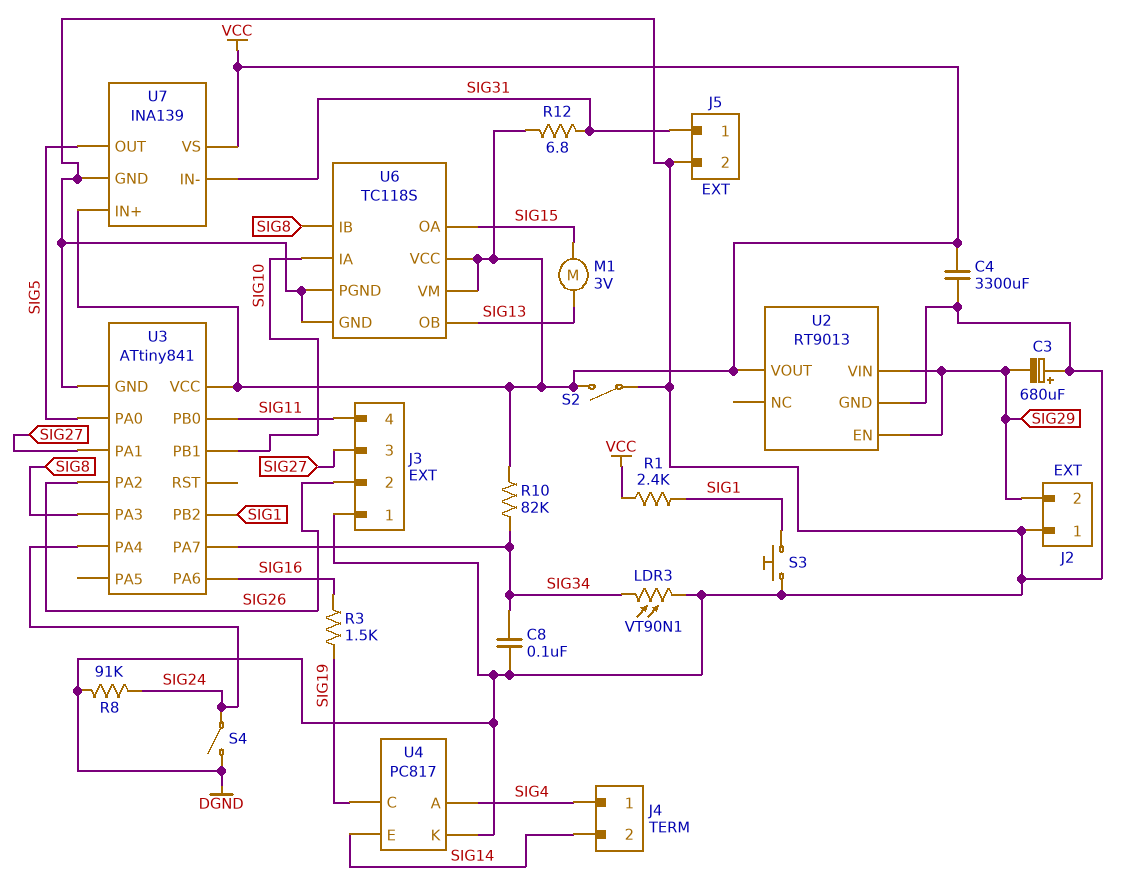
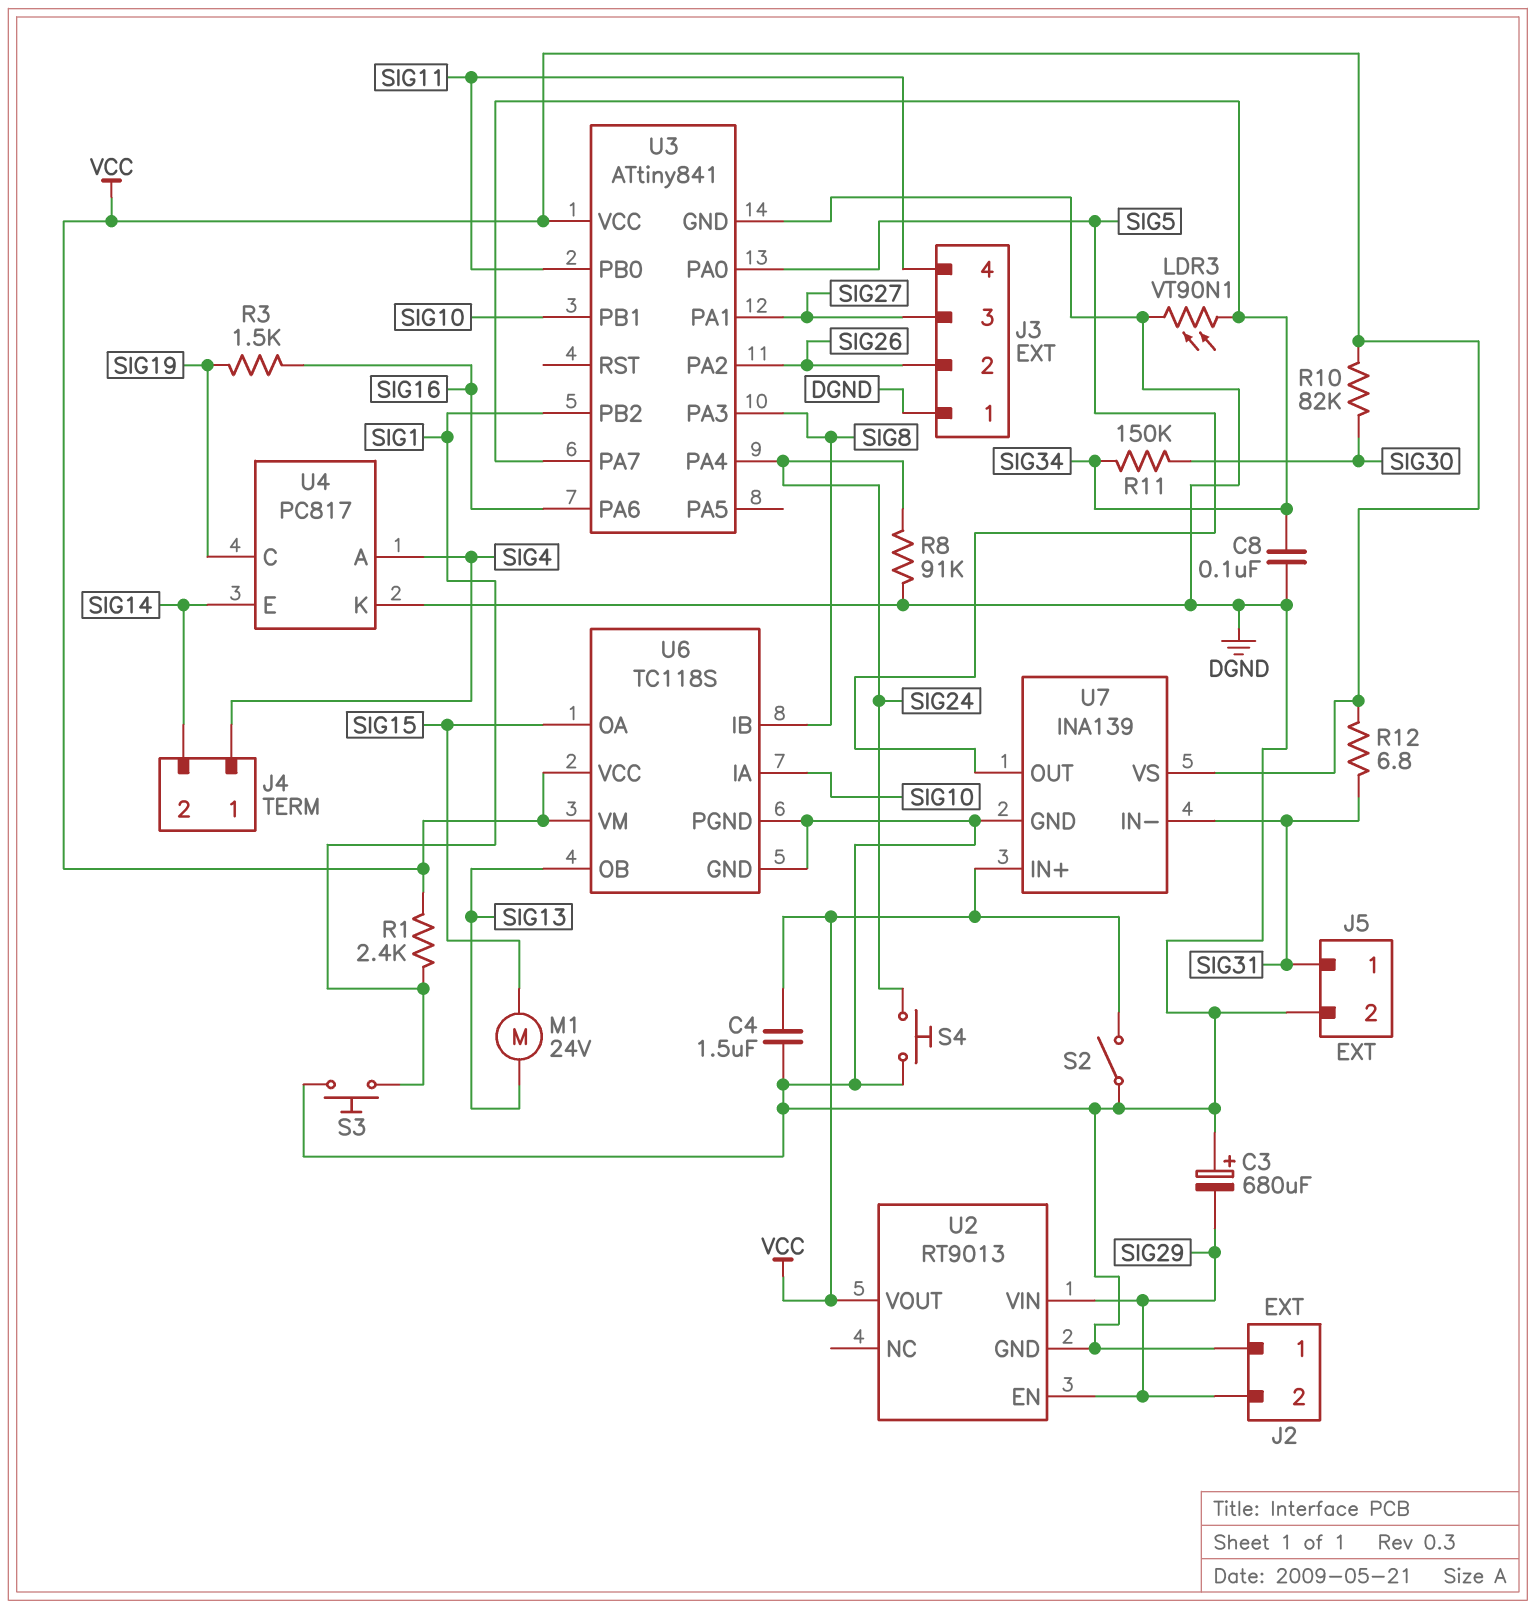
C4: 3300uF (DGND, VCC) -> 1.5uF (DGND, VCC)
M1: motor 3V (SIG13, SIG15) -> motor 24V (SIG13, SIG15)
R10: 82k (SIG34, VCC) -> 82k (SIG30, VCC)
R11: none -> 150k (SIG30, SIG34)
S4: switch (DGND, SIG24) -> button (DGND, SIG24)

